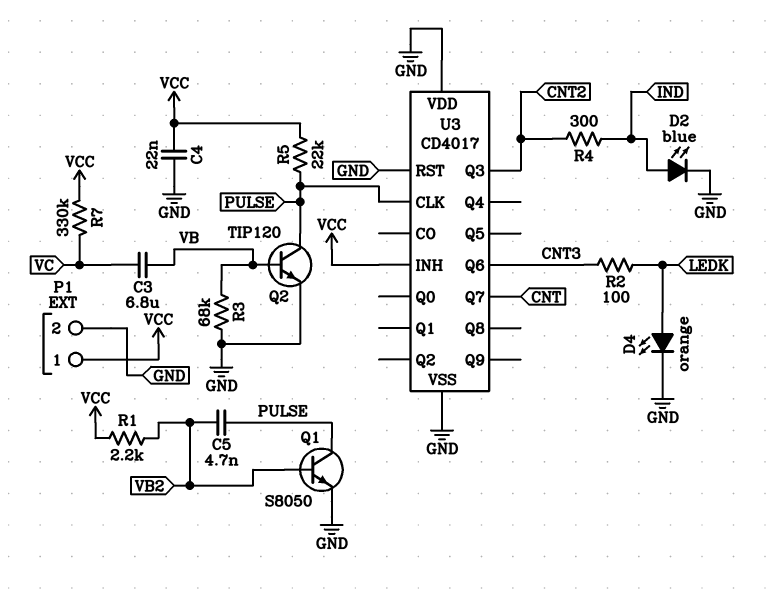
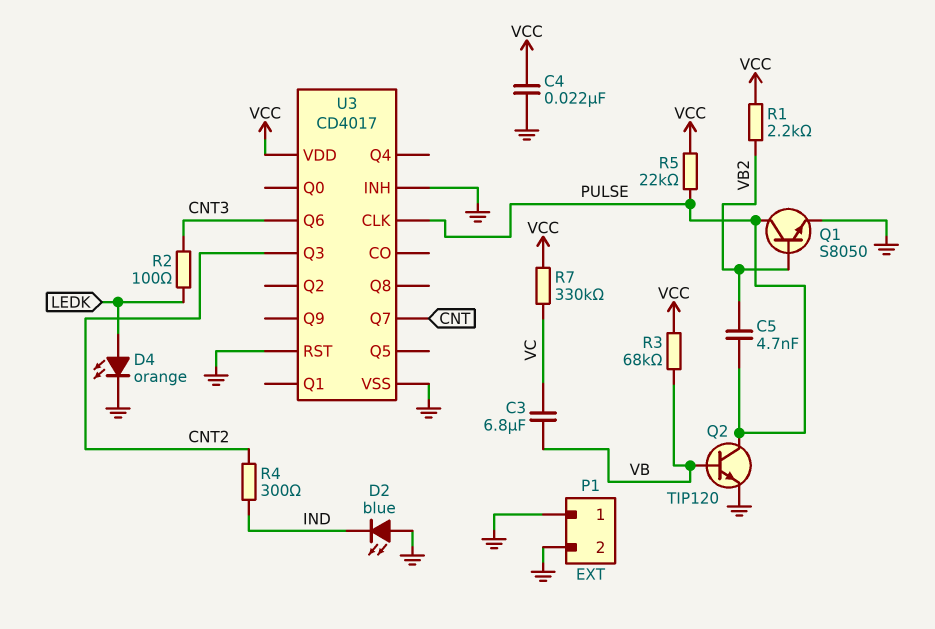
D2: LED blue (A IND, K GND) -> LED blue (A GND, K IND)
P1 pin 1: VCC -> GND
R3: 68k (GND, VB) -> 68k (VB, VCC)
U3 pin INH: VCC -> GND
U3 pin VDD: GND -> VCC

